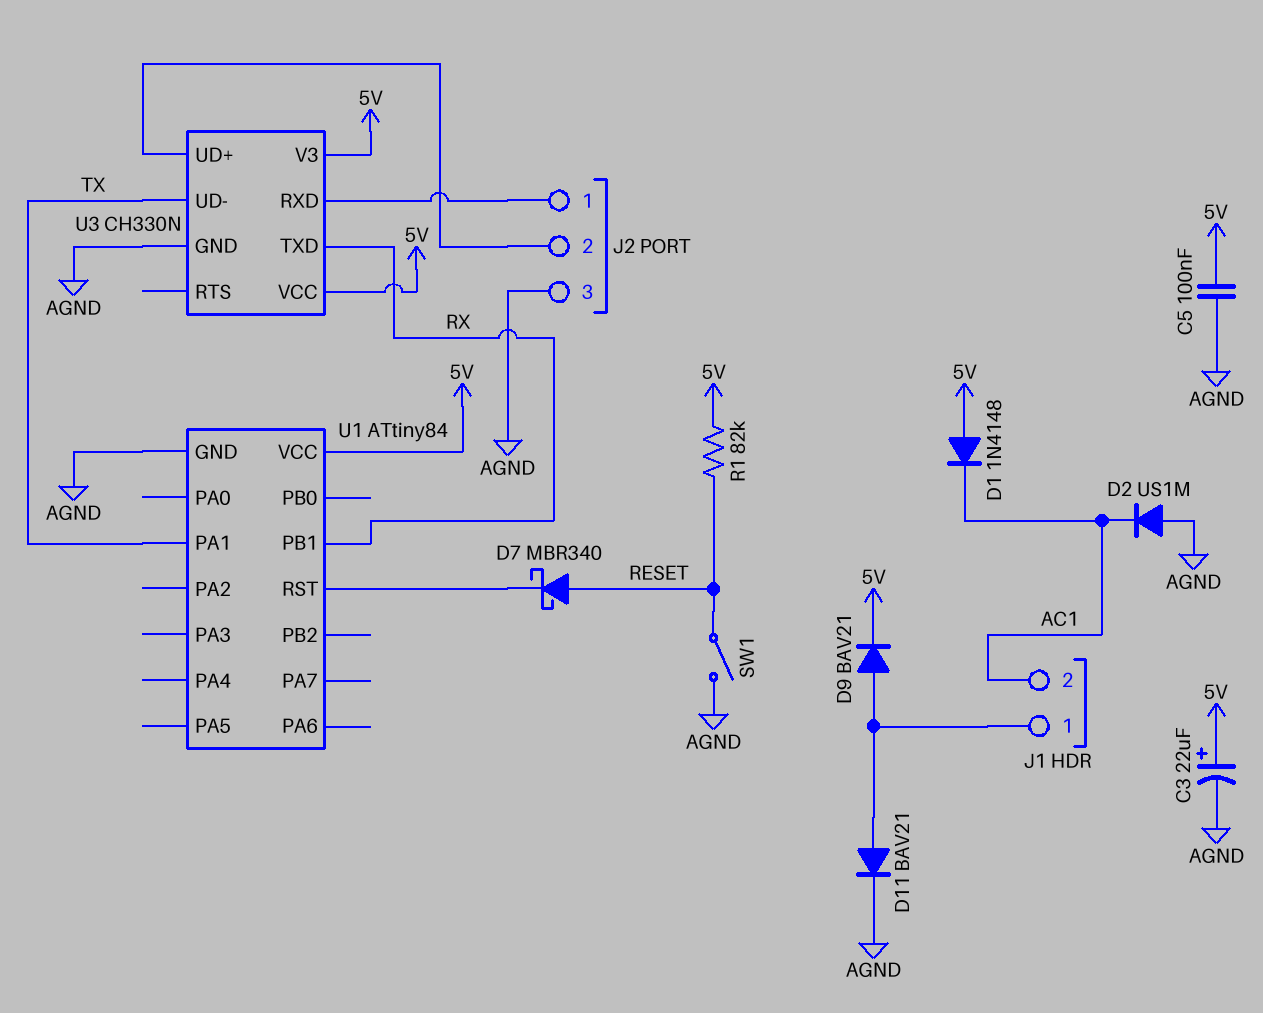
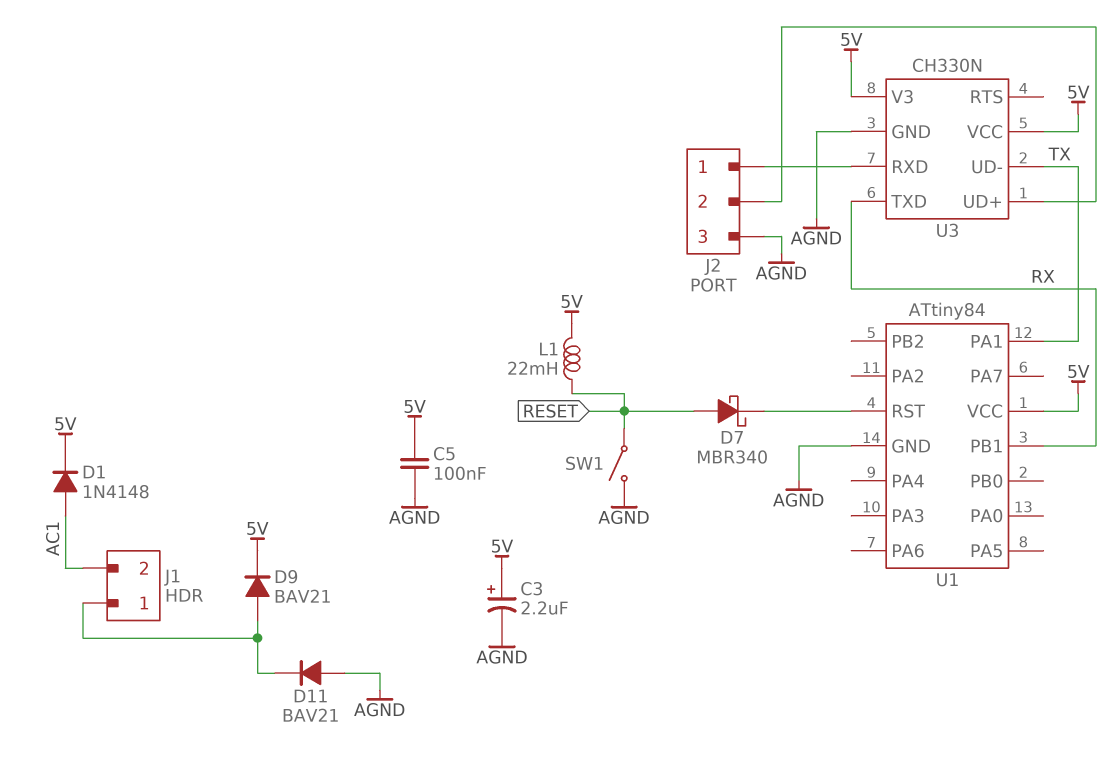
C3: 22uF (plus 5V, minus AGND) -> 2.2uF (plus 5V, minus AGND)
D1: diode 1N4148 (A 5V, K AC1) -> diode 1N4148 (A AC1, K 5V)
D2: diode US1M (A AGND, K AC1) -> none
D11: diode BAV21 (A J1/1, K AGND) -> diode BAV21 (A AGND, K J1/1)
L1: none -> 22mH (5V, RESET)
R1: 82k (5V, RESET) -> none

